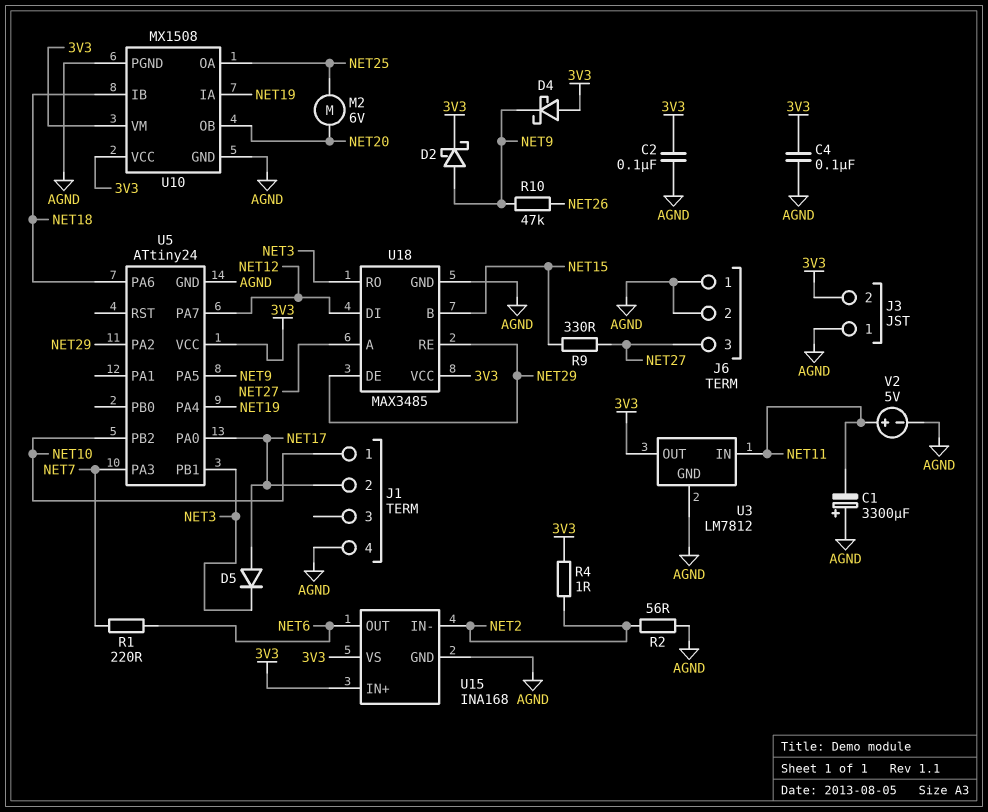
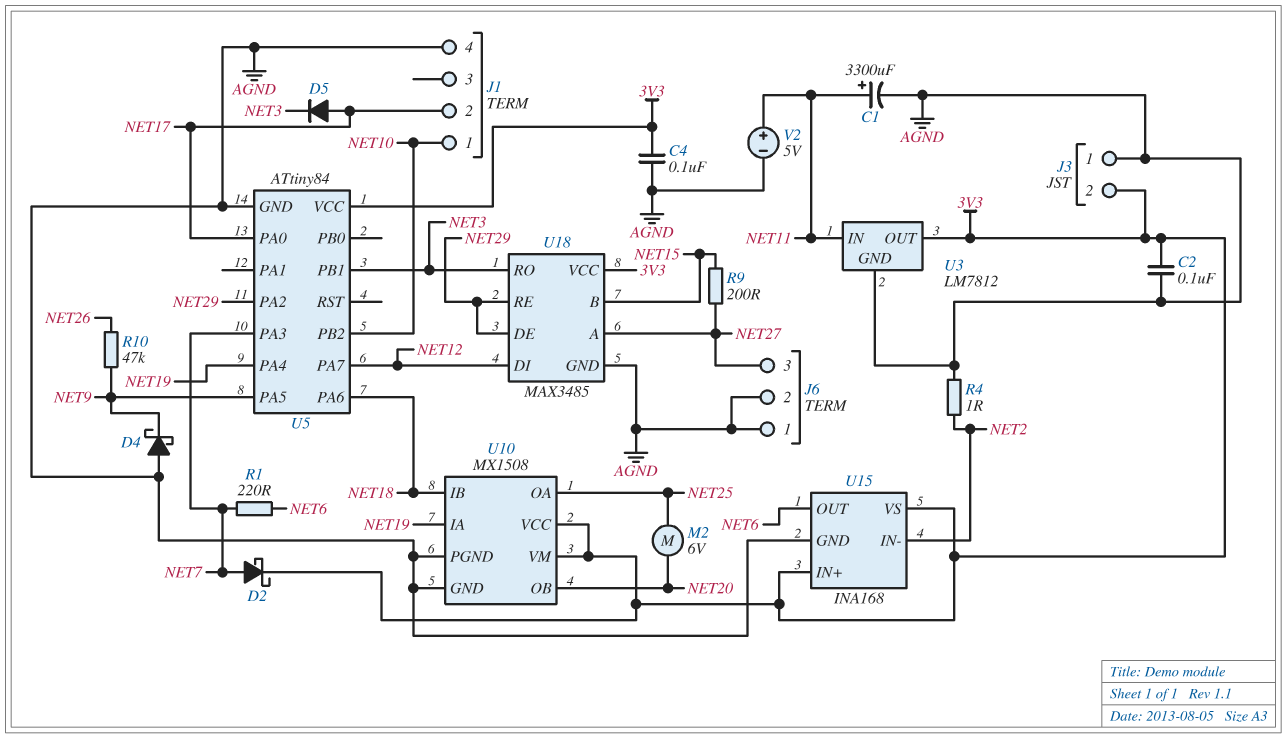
C1: 3300uF (plus AGND, minus NET11) -> 3300uF (plus NET11, minus AGND)
D2: schottky (A NET9, K 3V3) -> schottky (A NET7, K 3V3)
D4: schottky (A 3V3, K NET9) -> schottky (A AGND, K NET9)
R2: 56 (AGND, NET2) -> none
R4: 1 (3V3, NET2) -> 1 (AGND, NET2)
R9: 330 (NET15, NET27) -> 200 (NET15, NET27)
U5: ATtiny24 -> ATtiny84

